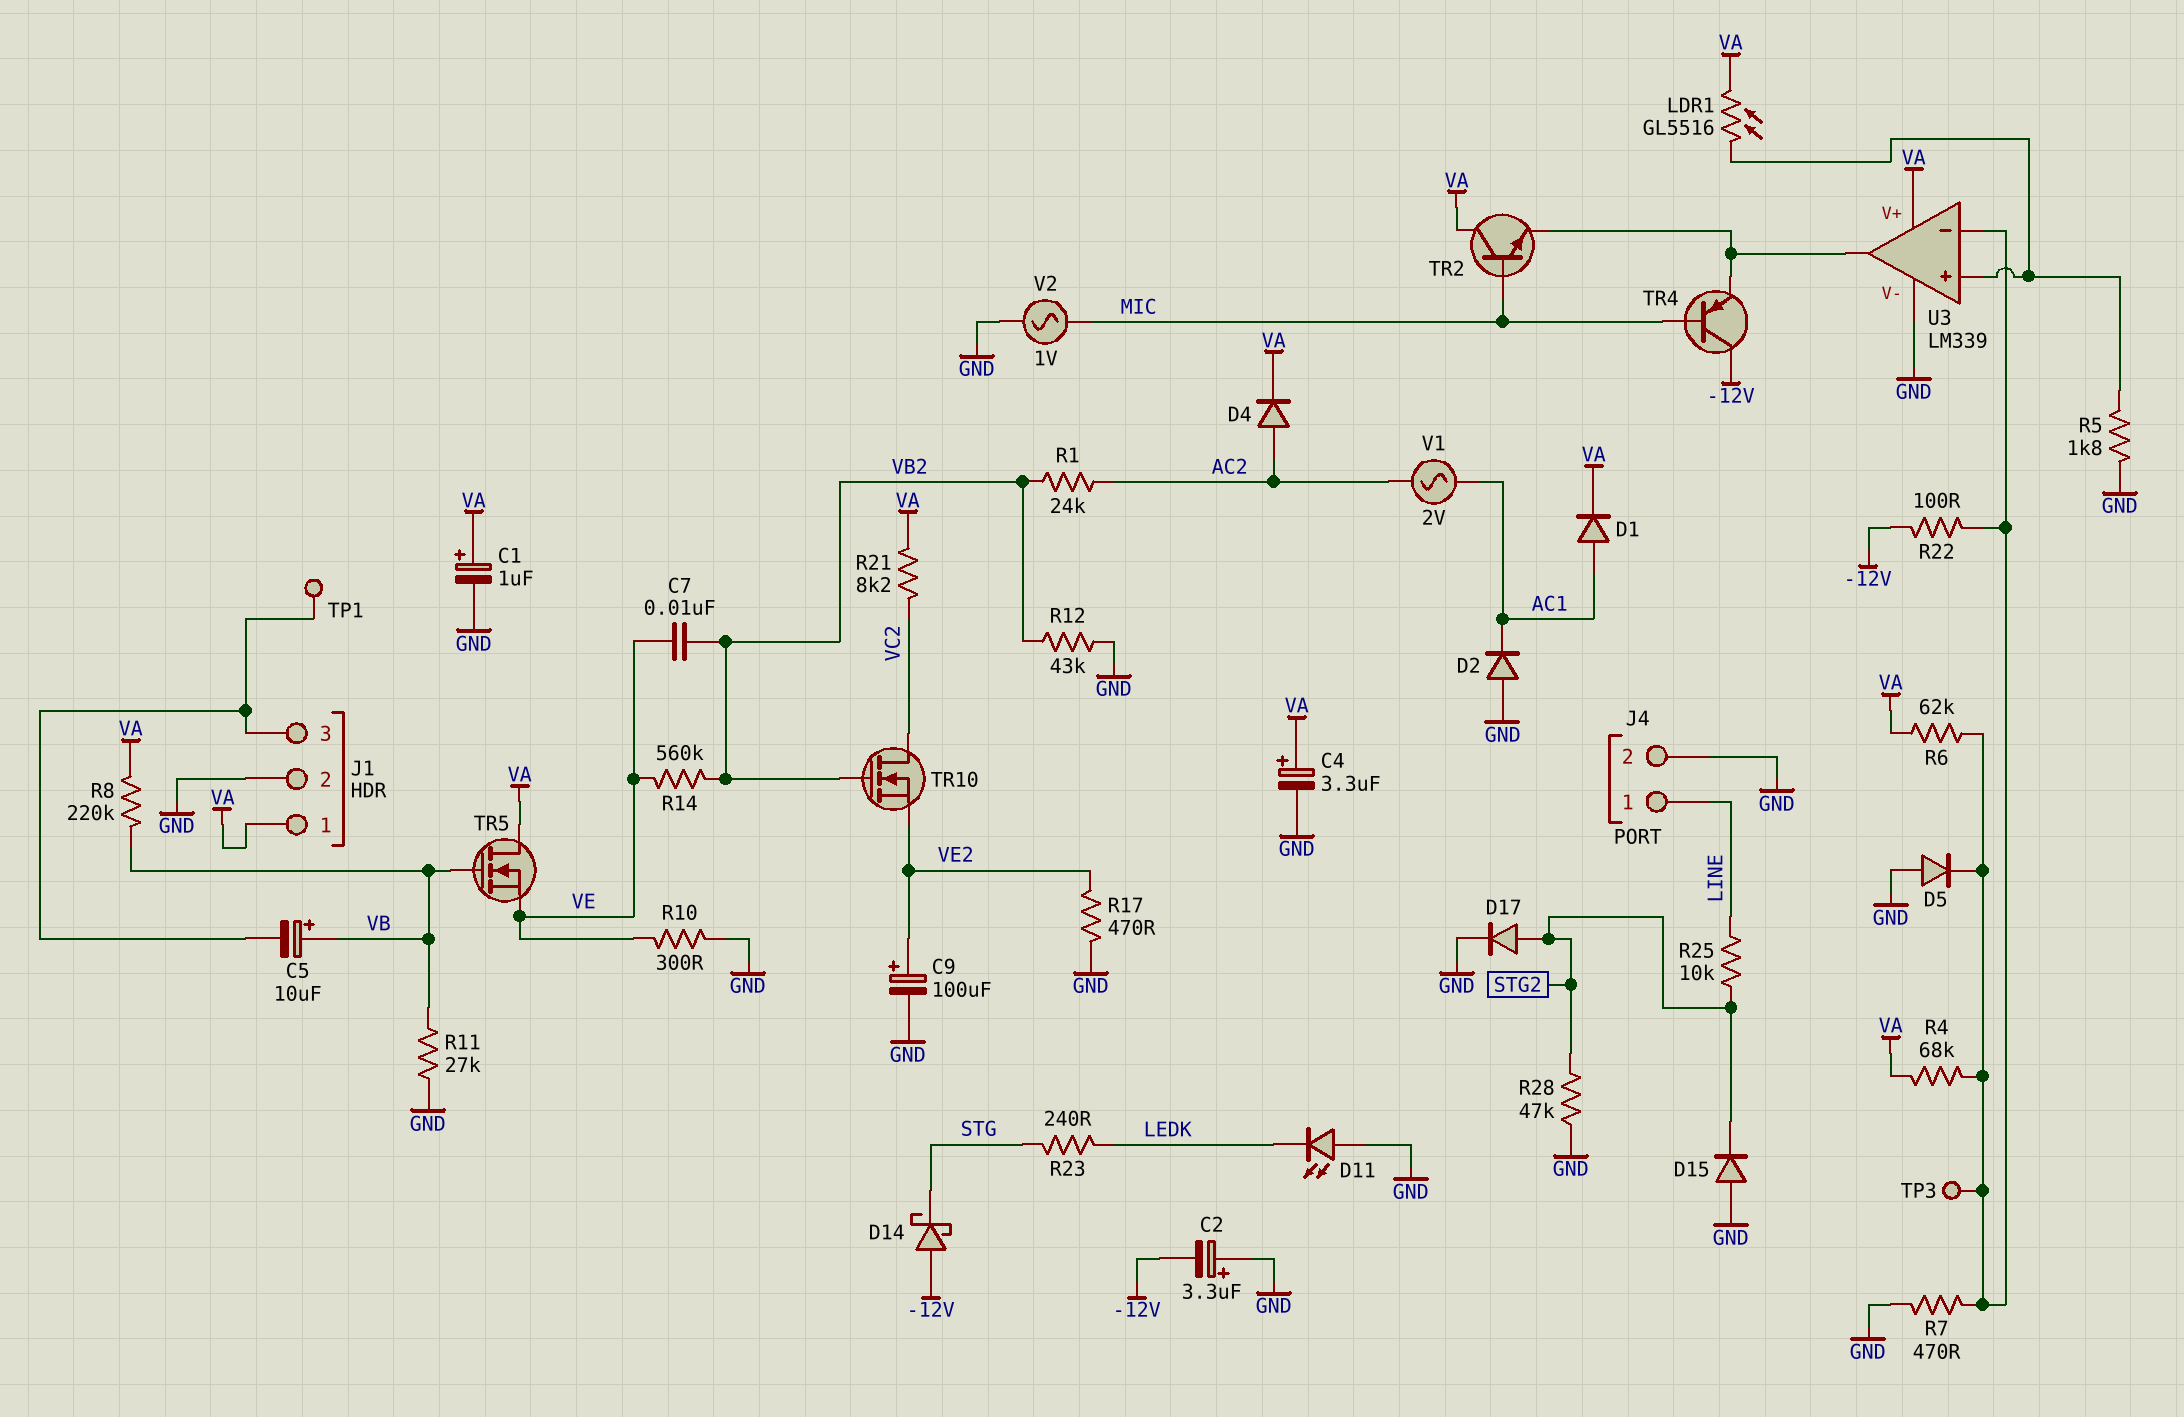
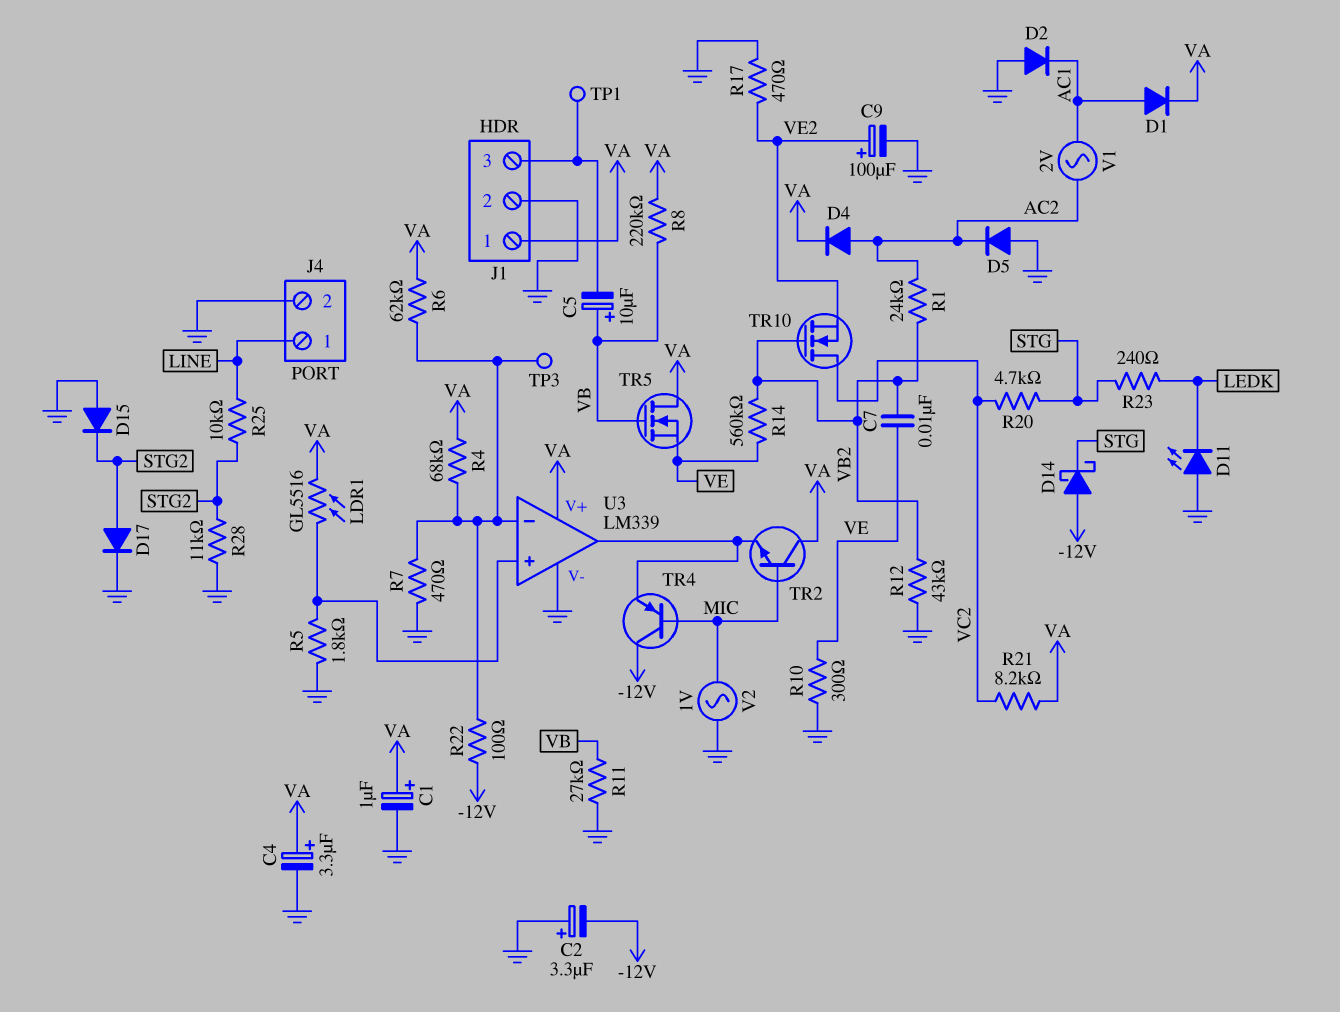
D5: diode (A GND, K U3/in-) -> diode (A GND, K AC2)
R20: none -> 4.7k (STG, VC2)
R28: 47k (GND, STG2) -> 11k (GND, STG2)

